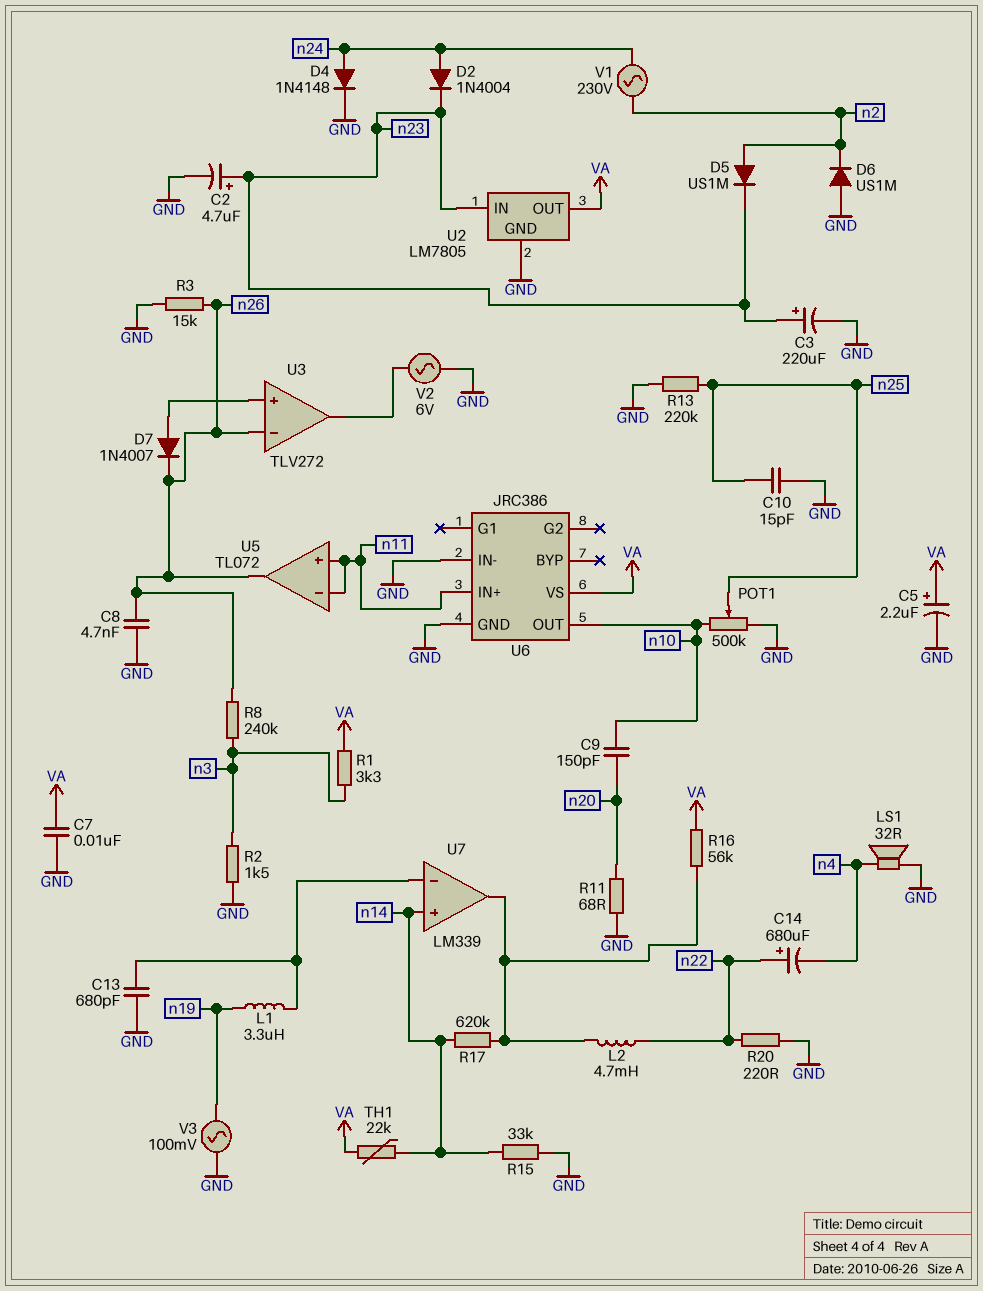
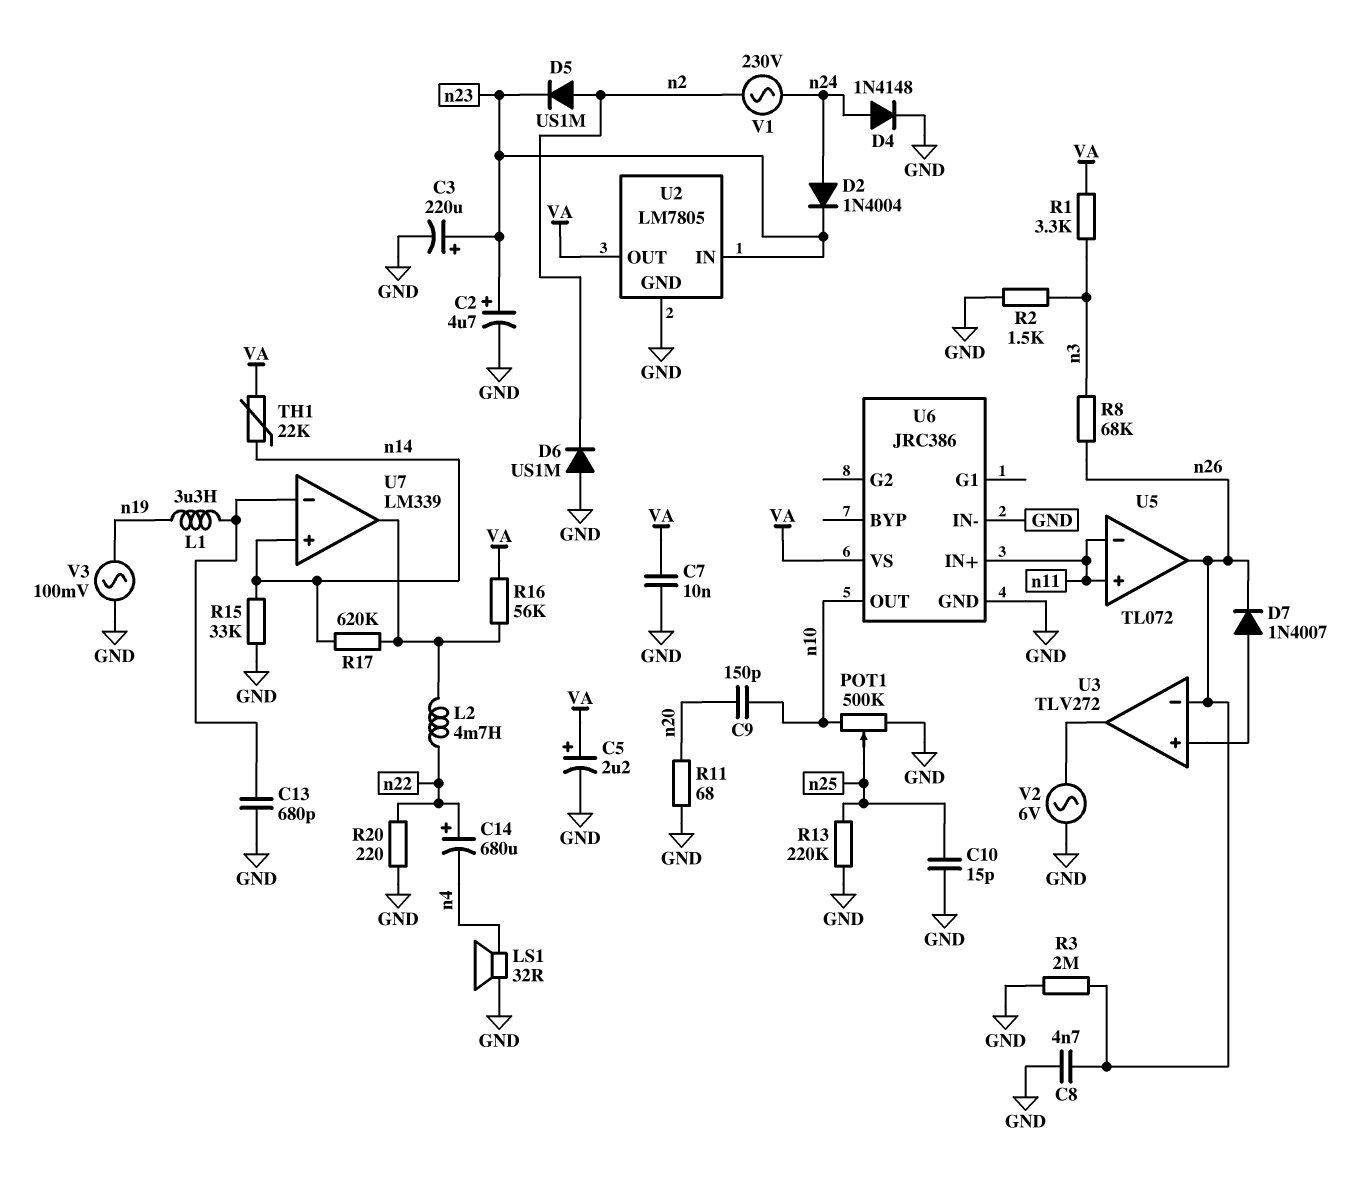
R3: 15k (GND, n26) -> 2M (GND, n26)
R8: 240k (n3, n26) -> 68k (n3, n26)

